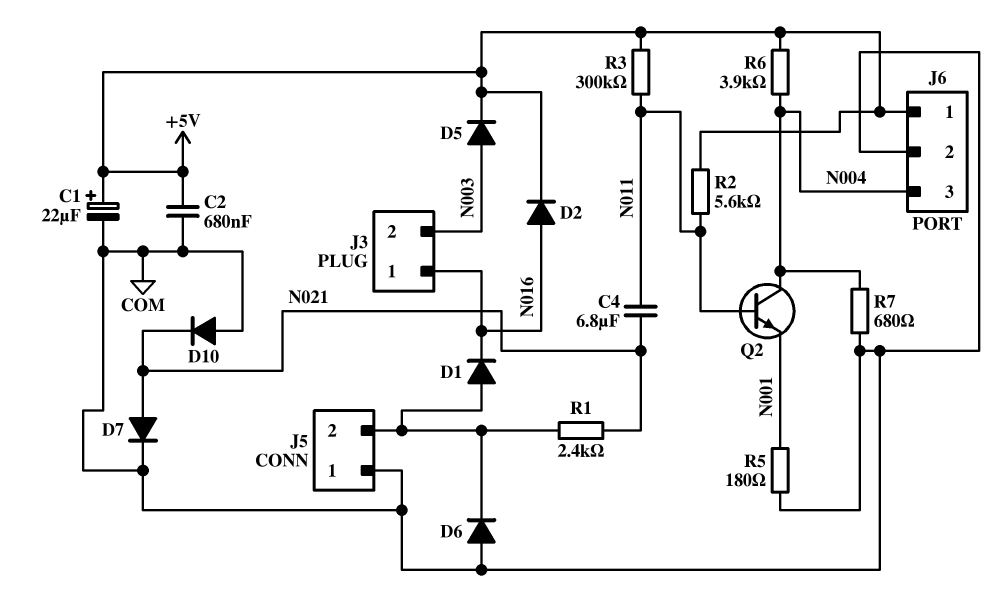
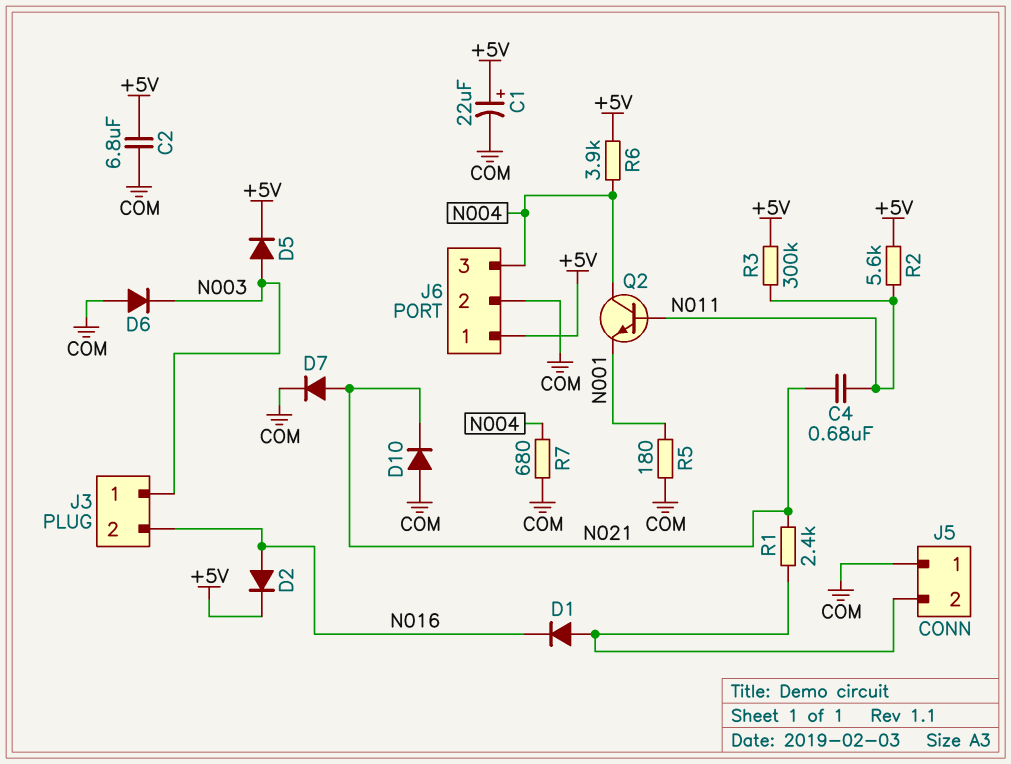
C2: 680nF (+5V, COM) -> 6.8uF (+5V, COM)
C4: 6.8uF (N011, N021) -> 680nF (N011, N021)
D6: diode (A COM, K J5/2) -> diode (A COM, K N003)
J3 pin 1: N016 -> N003
J3 pin 2: N003 -> N016

